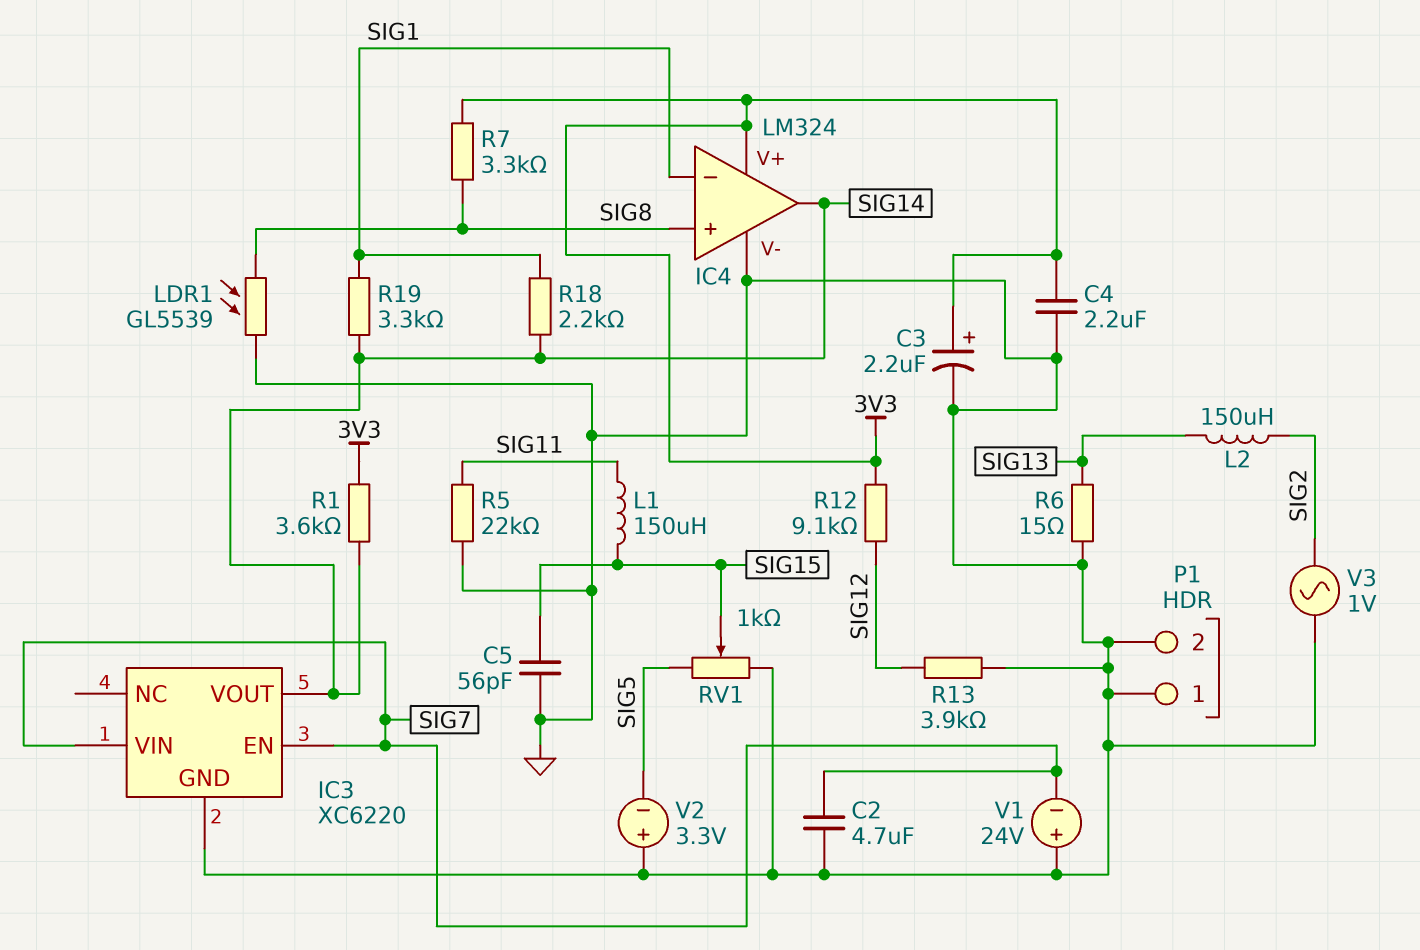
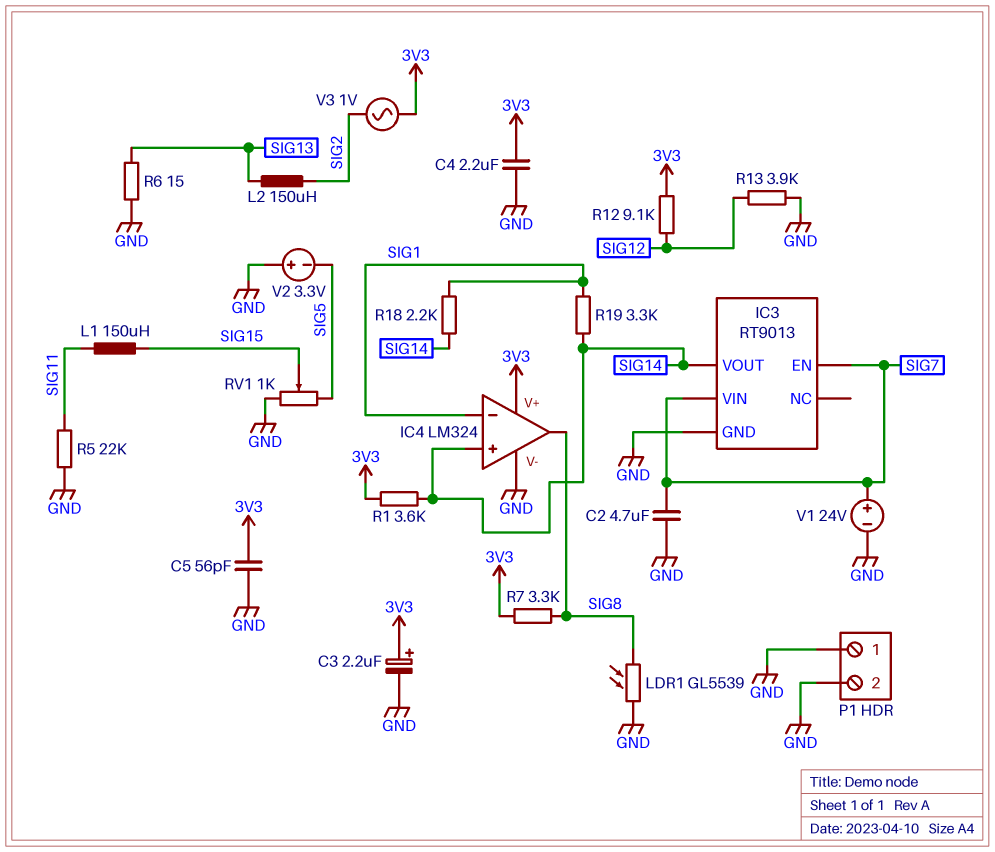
C5: 56pF (GND, SIG15) -> 56pF (3V3, GND)
IC3: XC6220 -> RT9013
IC4 pin in+: SIG8 -> SIG14
IC4 pin out: SIG14 -> SIG8
V1: 24V (plus GND, minus SIG7) -> 24V (plus SIG7, minus GND)
V3: AC 1V (GND, SIG2) -> AC 1V (3V3, SIG2)

